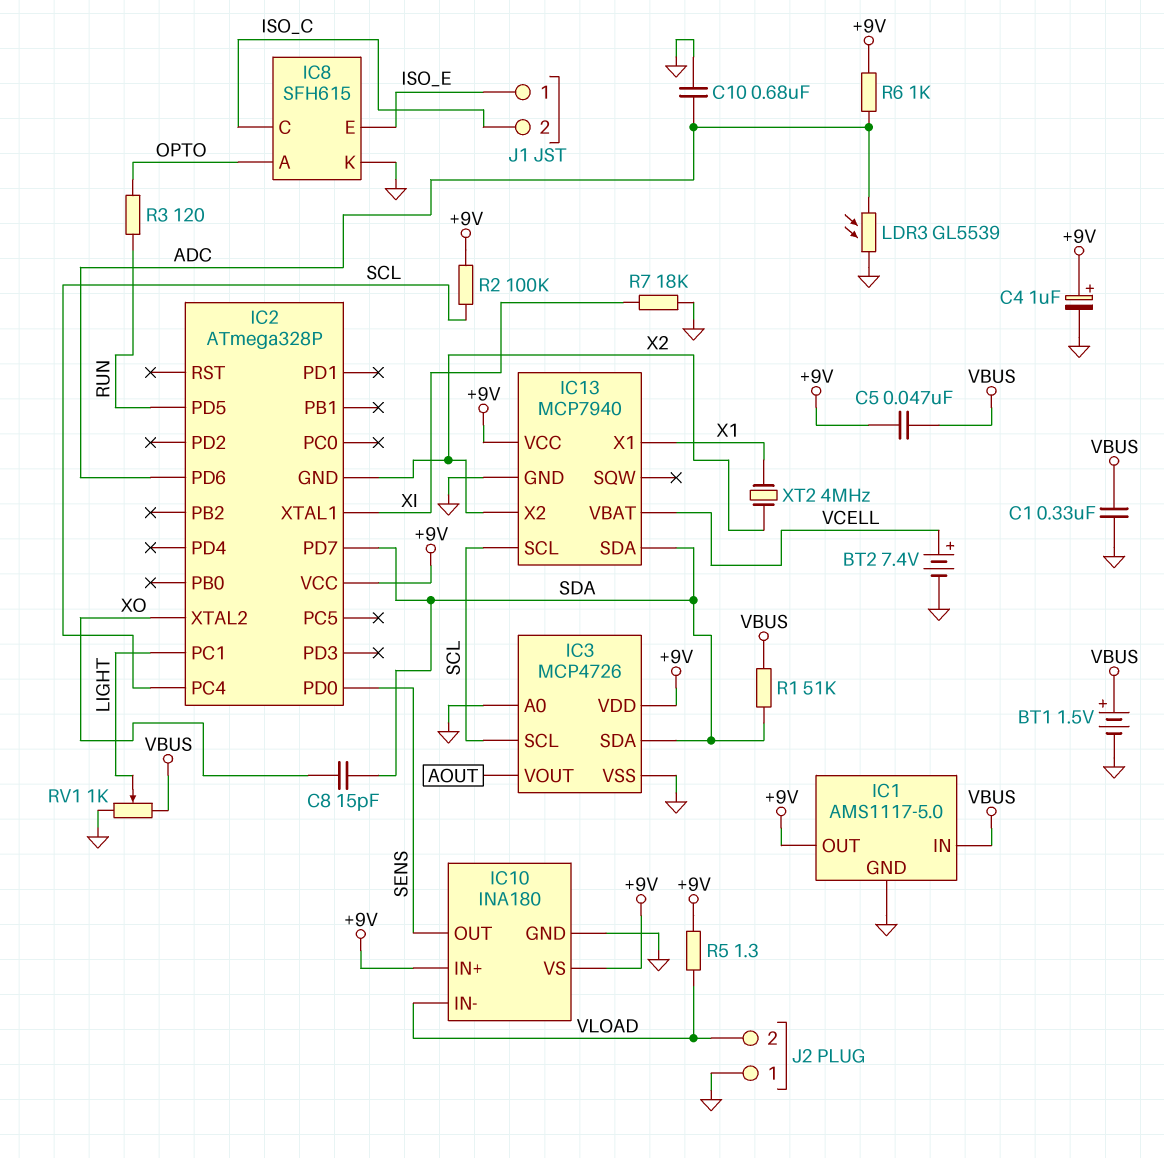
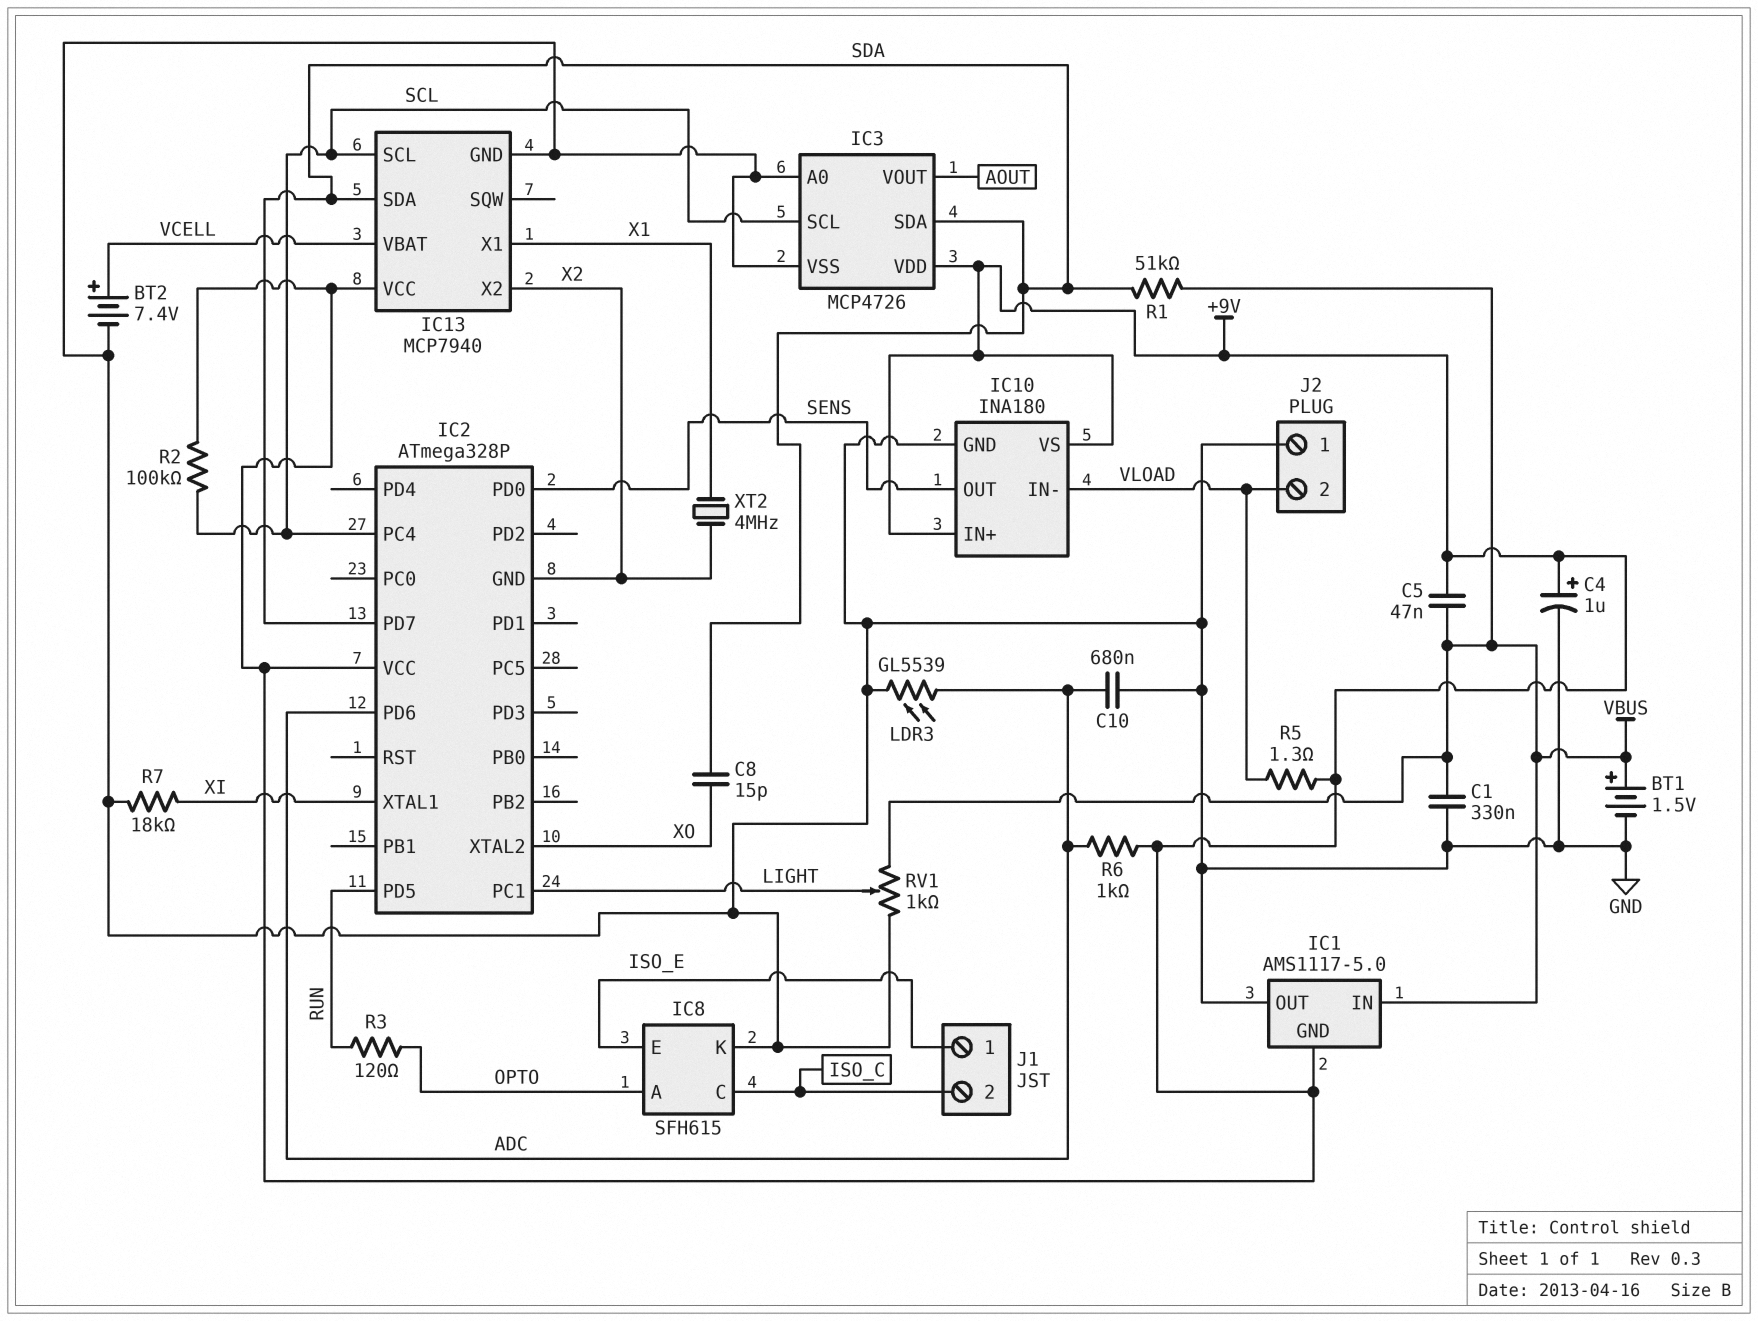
IC1 pin GND: GND -> +9V
IC1 pin OUT: +9V -> GND

